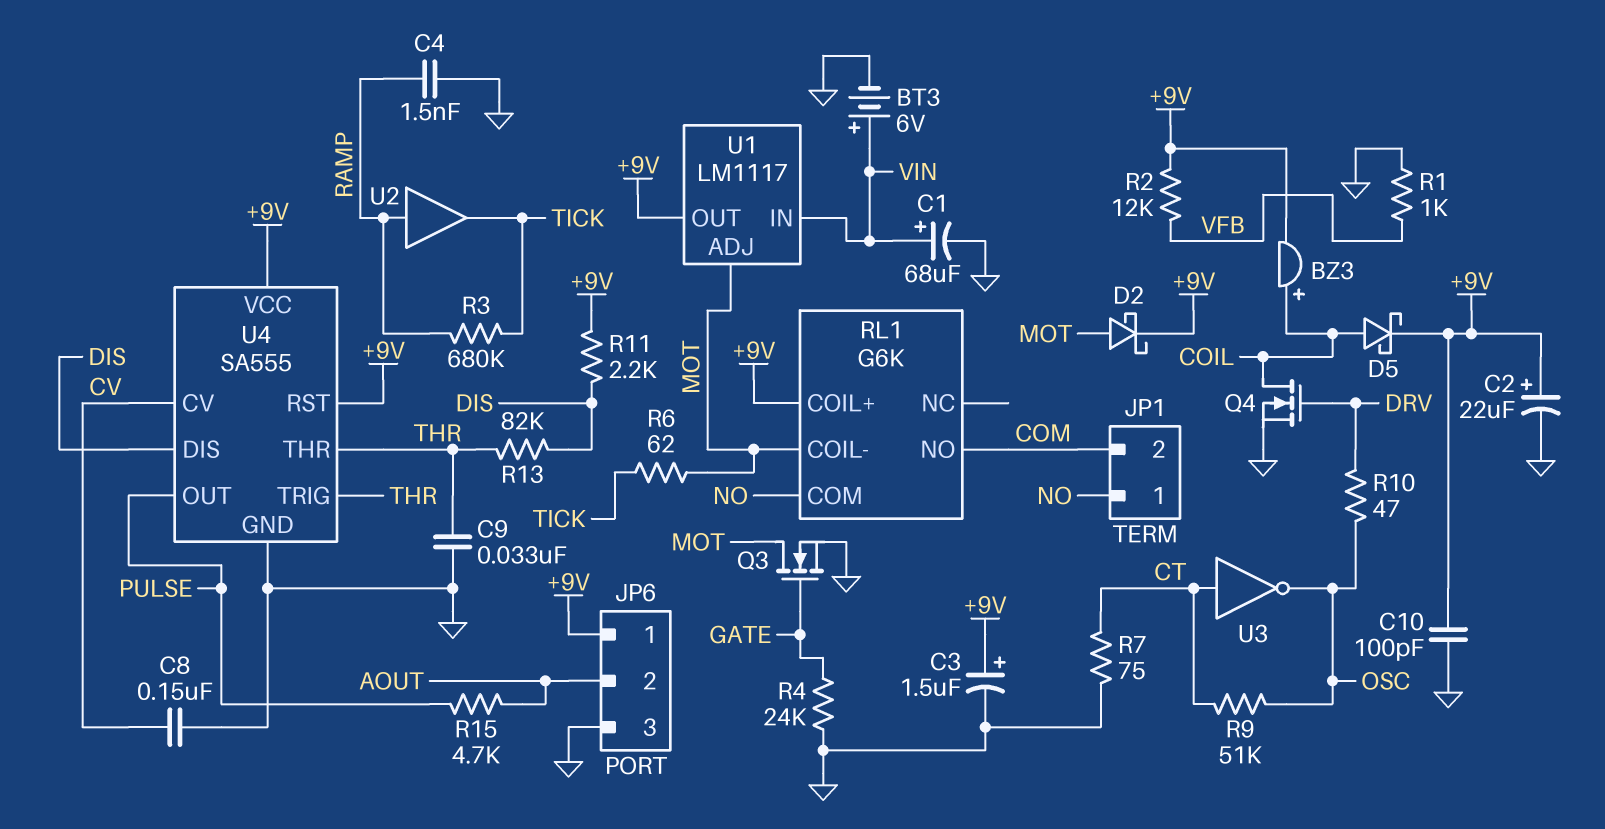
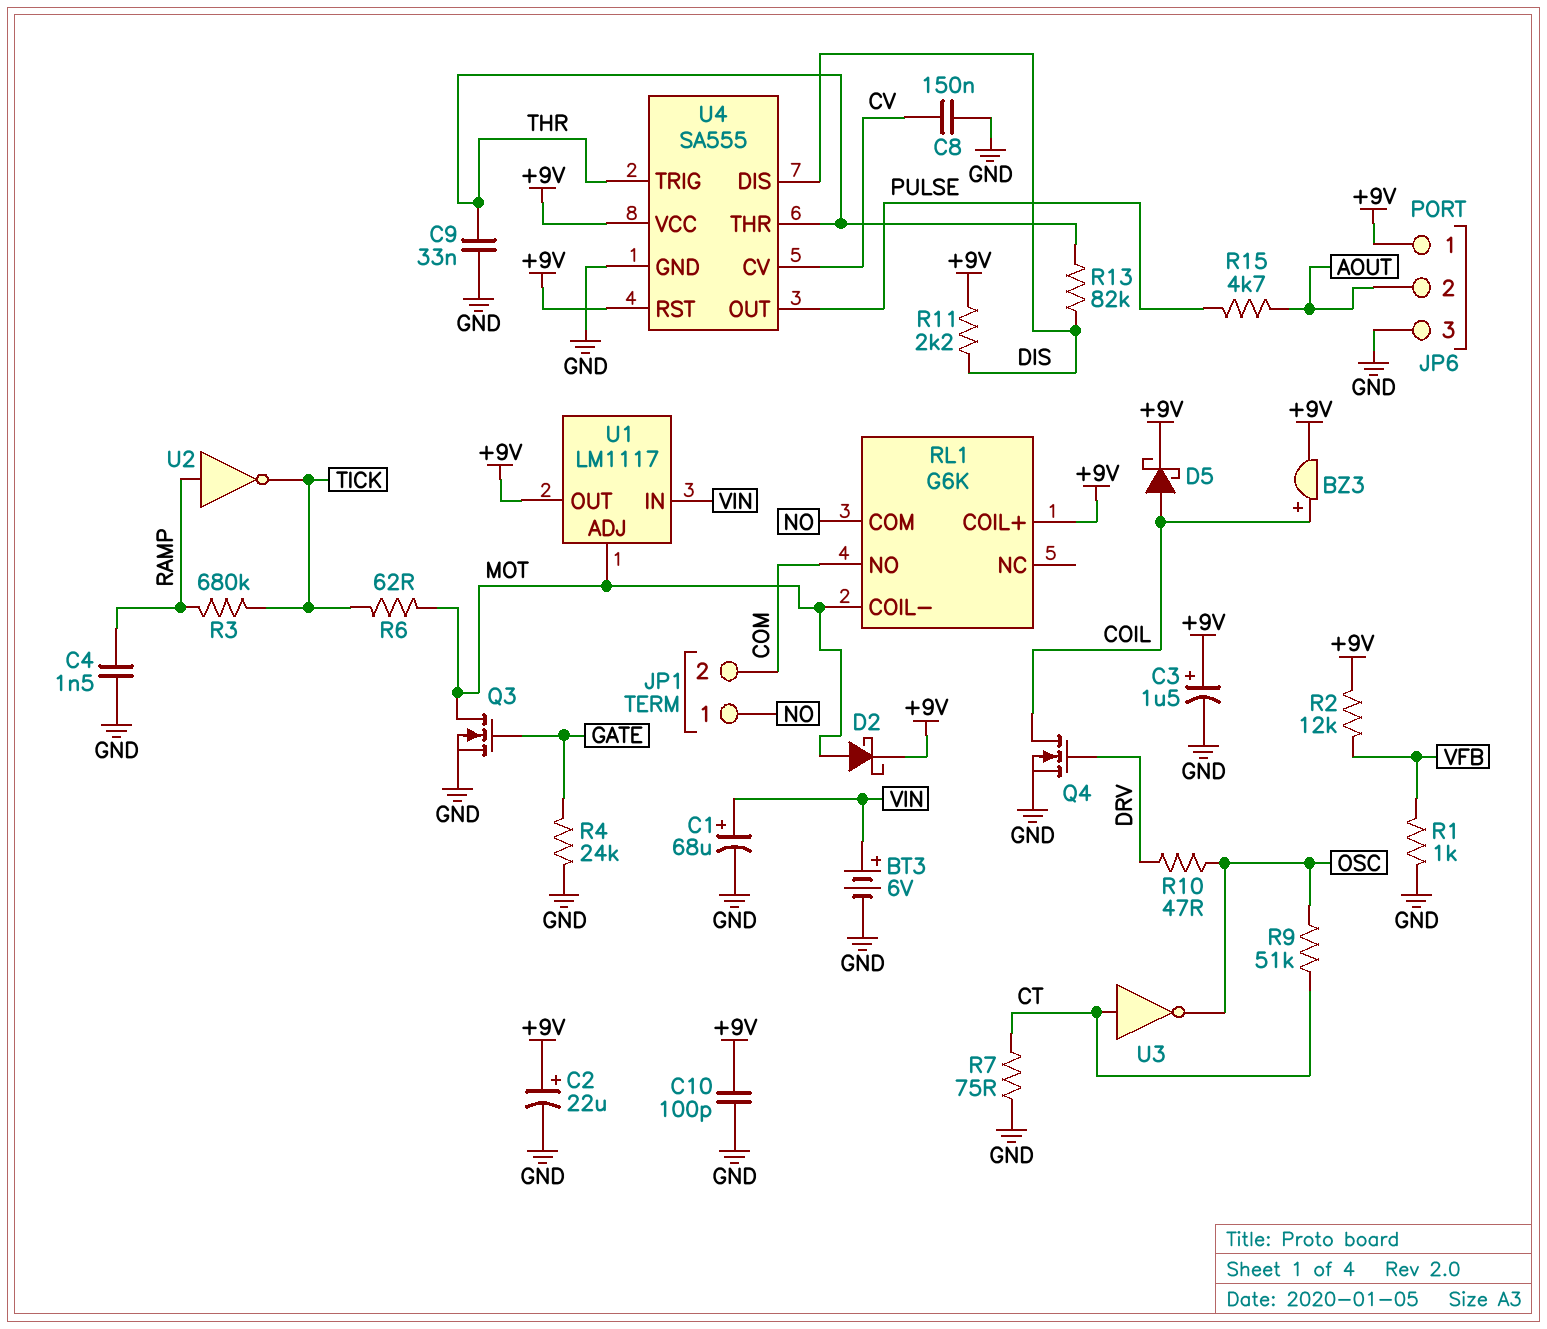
U2: buffer (in RAMP, out TICK) -> NOT (in RAMP, out TICK)

